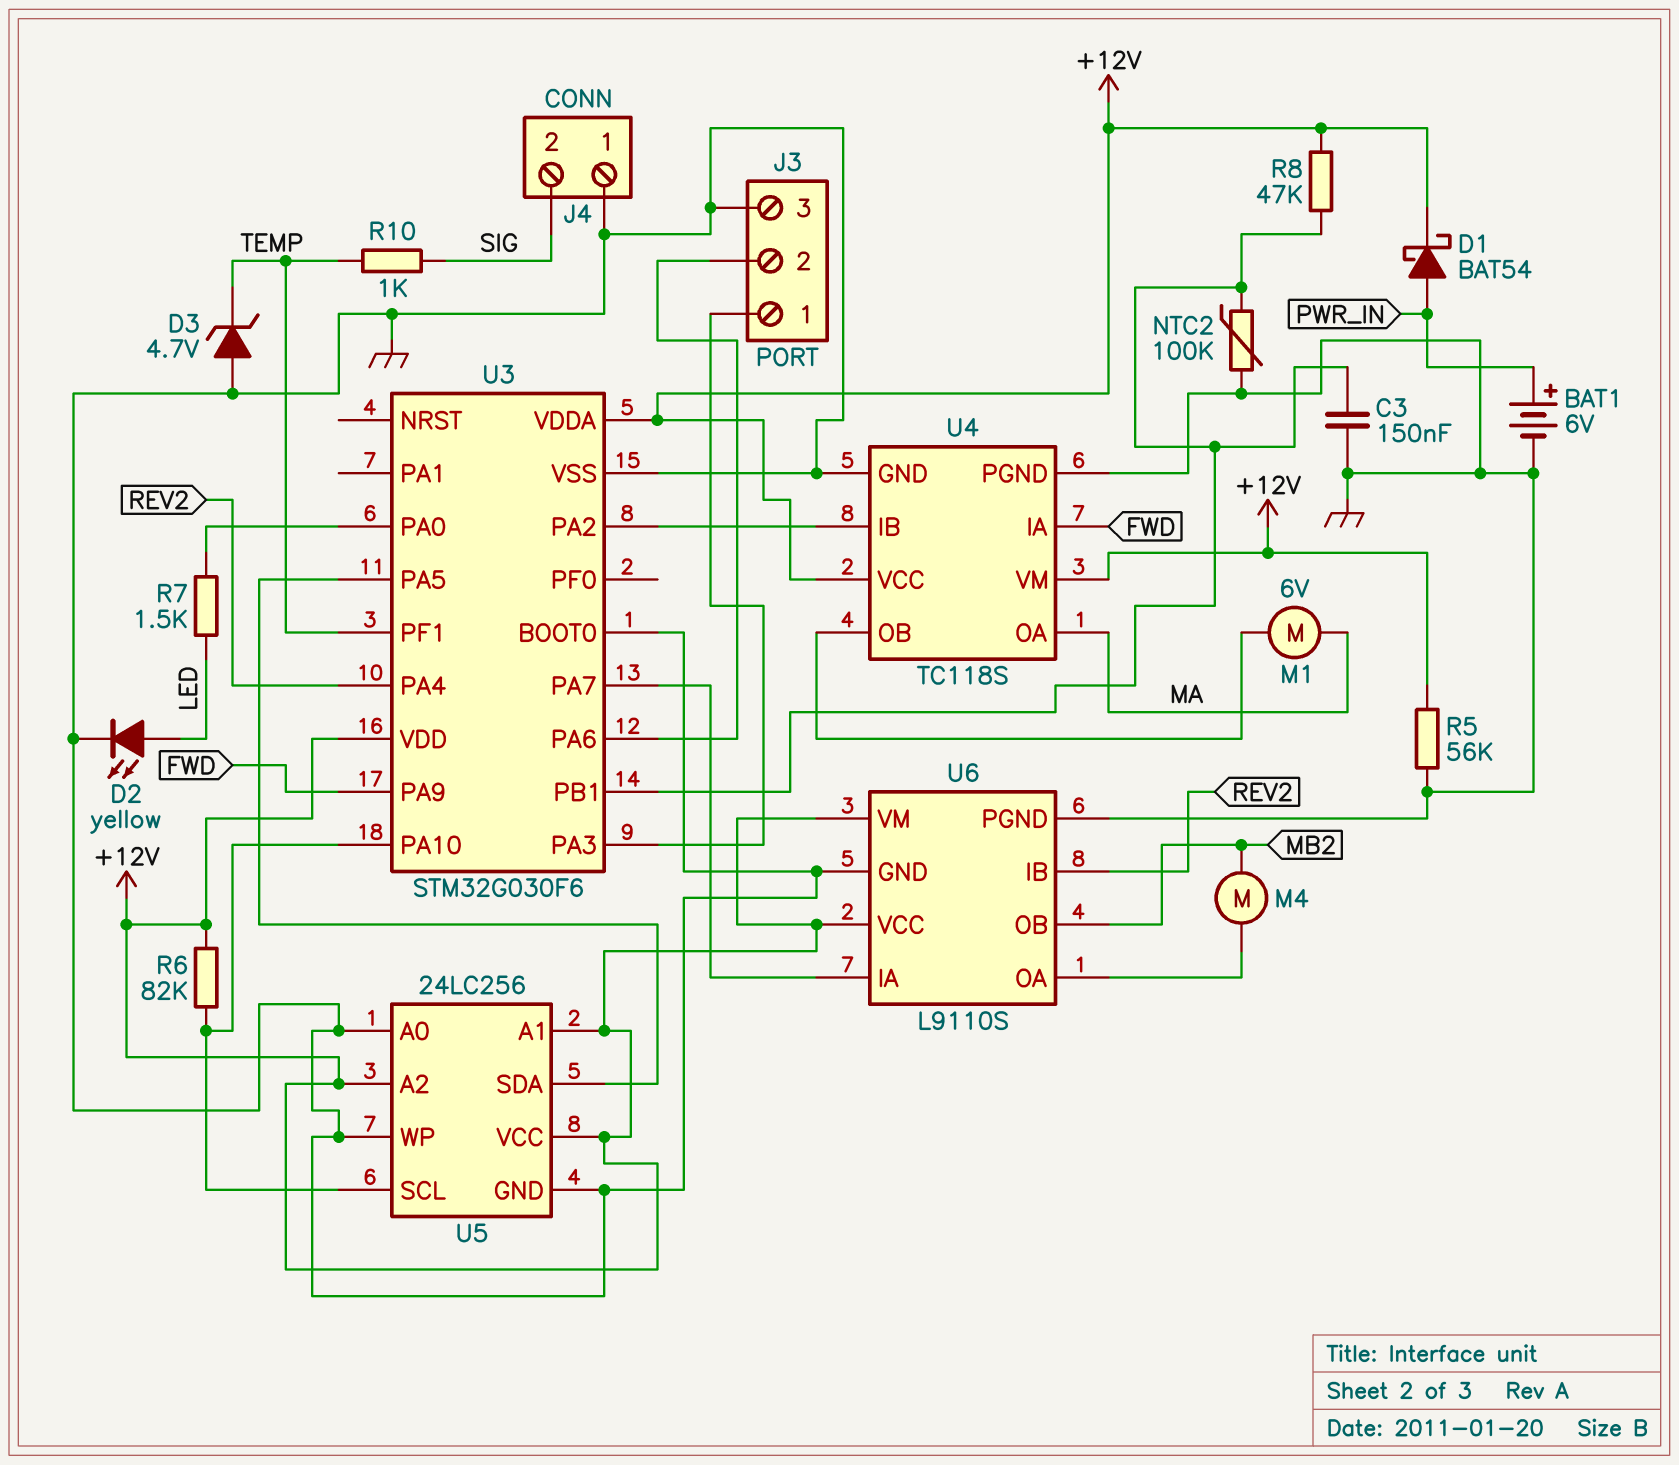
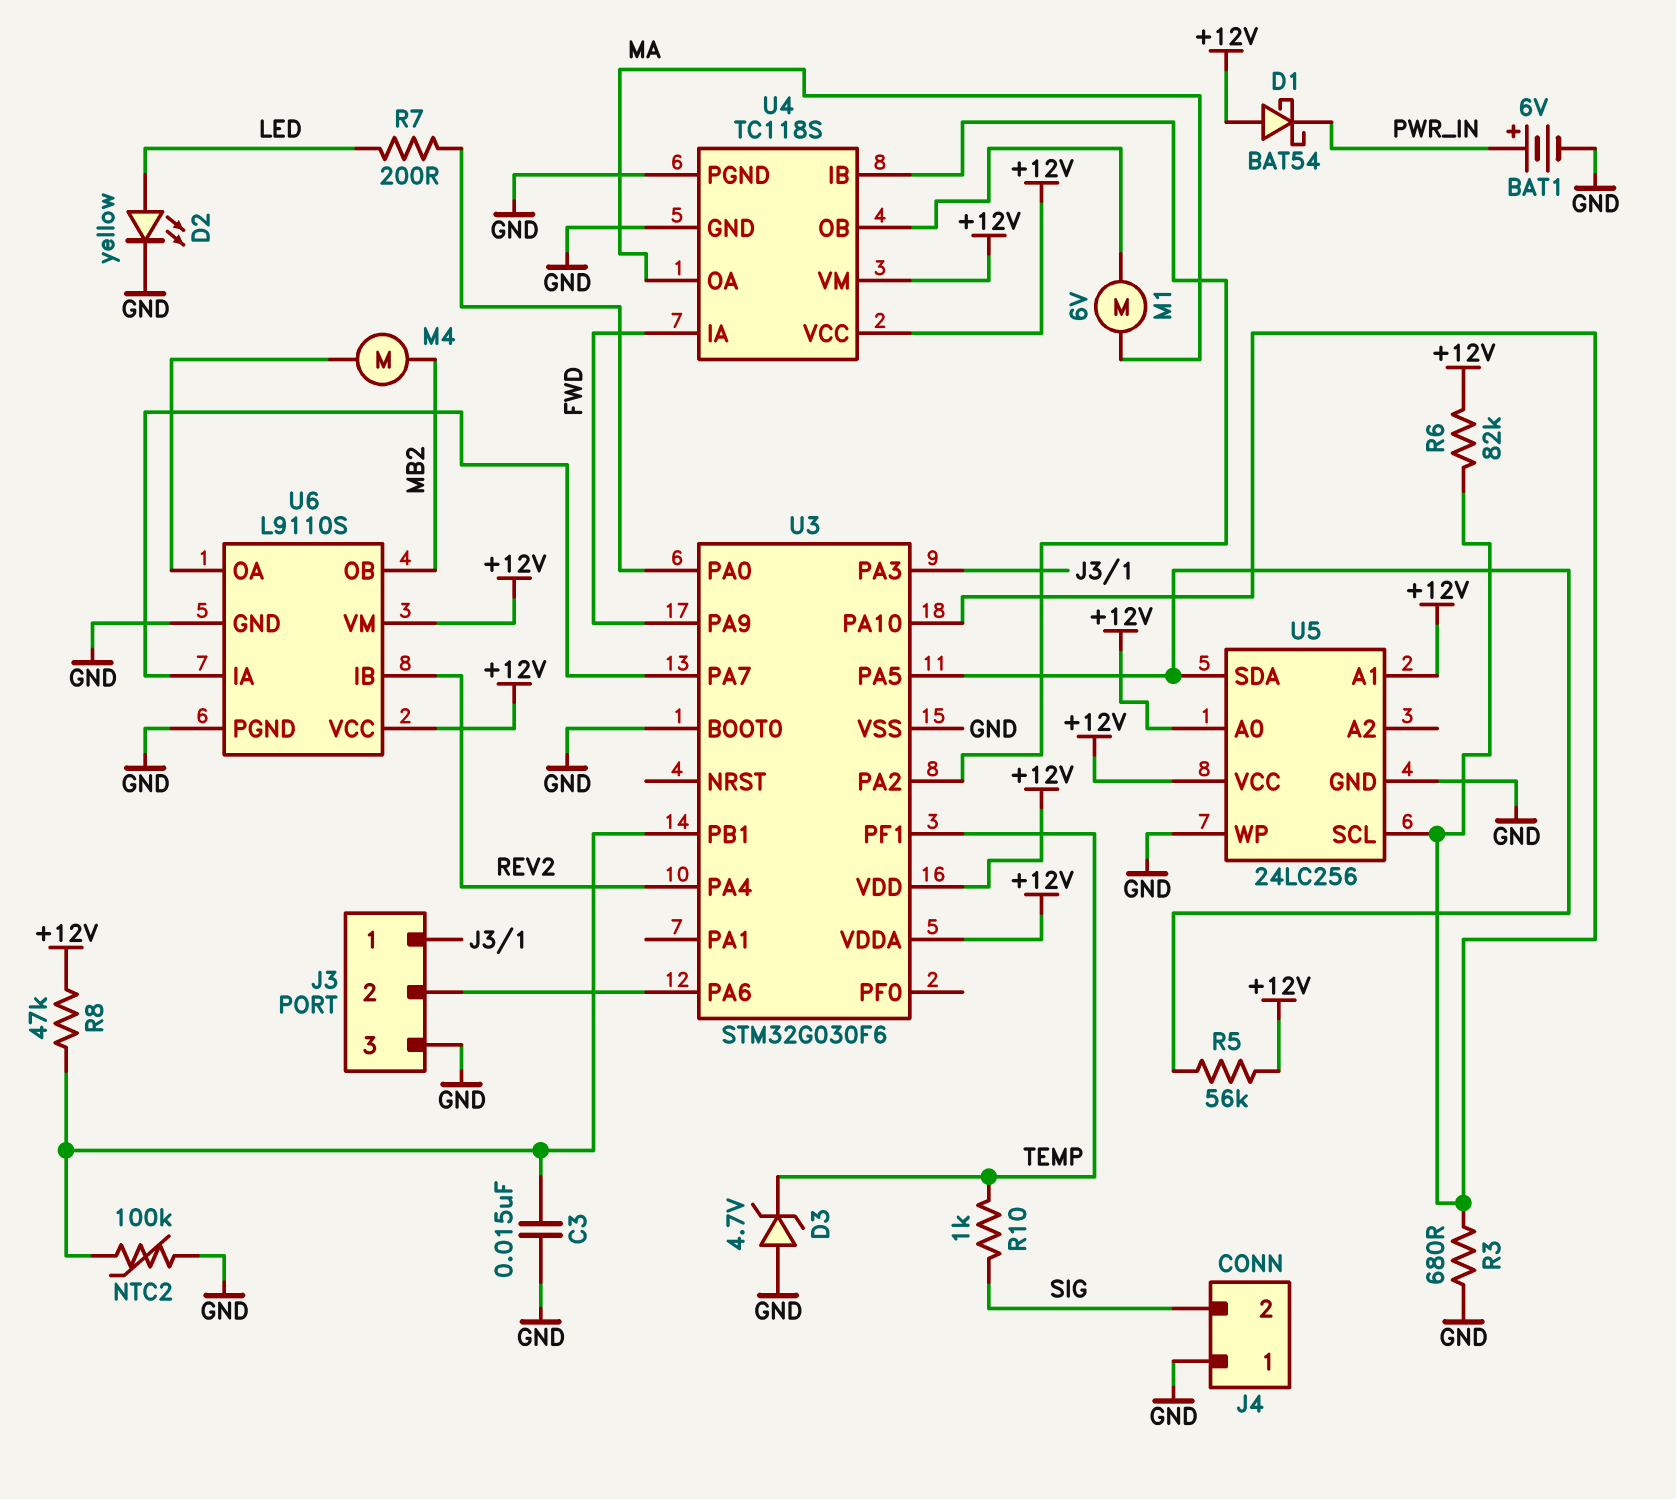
C3: 150nF (GND, U3/PB1) -> 15nF (GND, U3/PB1)
D1: schottky BAT54 (A PWR_IN, K +12V) -> schottky BAT54 (A +12V, K PWR_IN)
R3: none -> 680 (GND, U3/PA10)
R5: 56k (+12V, GND) -> 56k (+12V, U3/PA5)
R7: 1.5k (LED, U3/PA0) -> 200 (LED, U3/PA0)
U5 pin A0: GND -> +12V
U5 pin A2: +12V -> none

